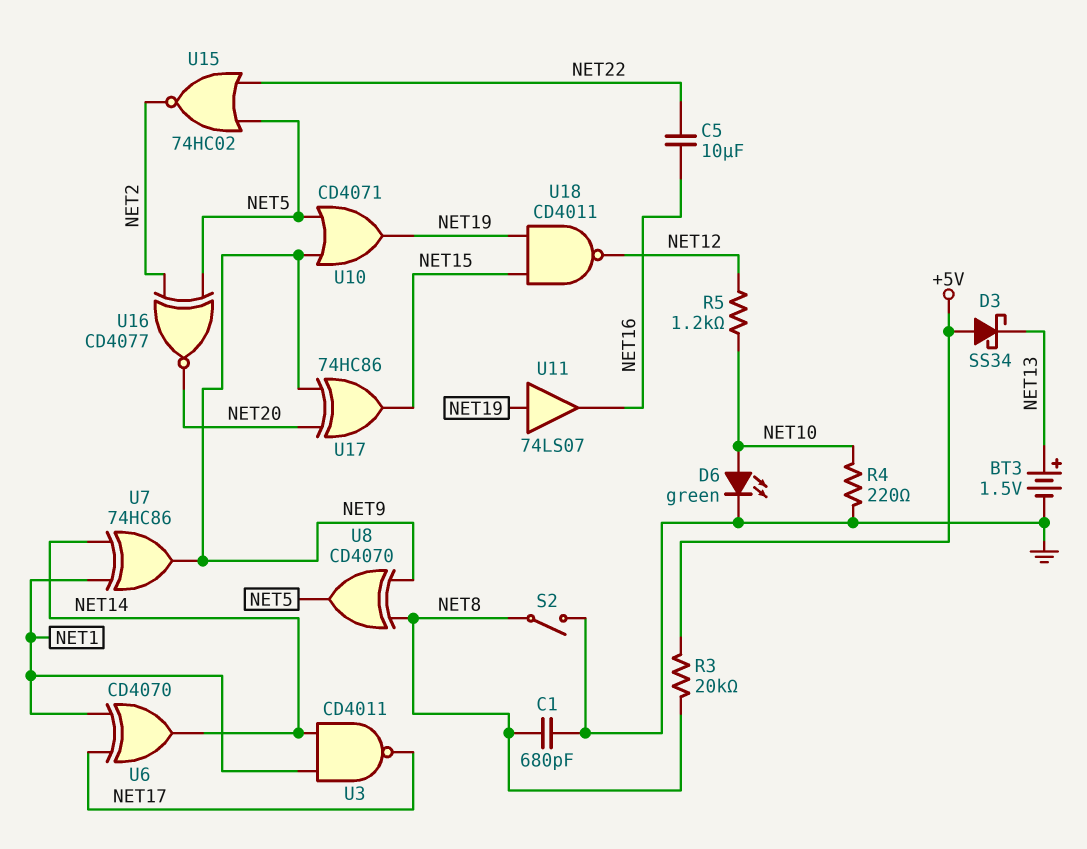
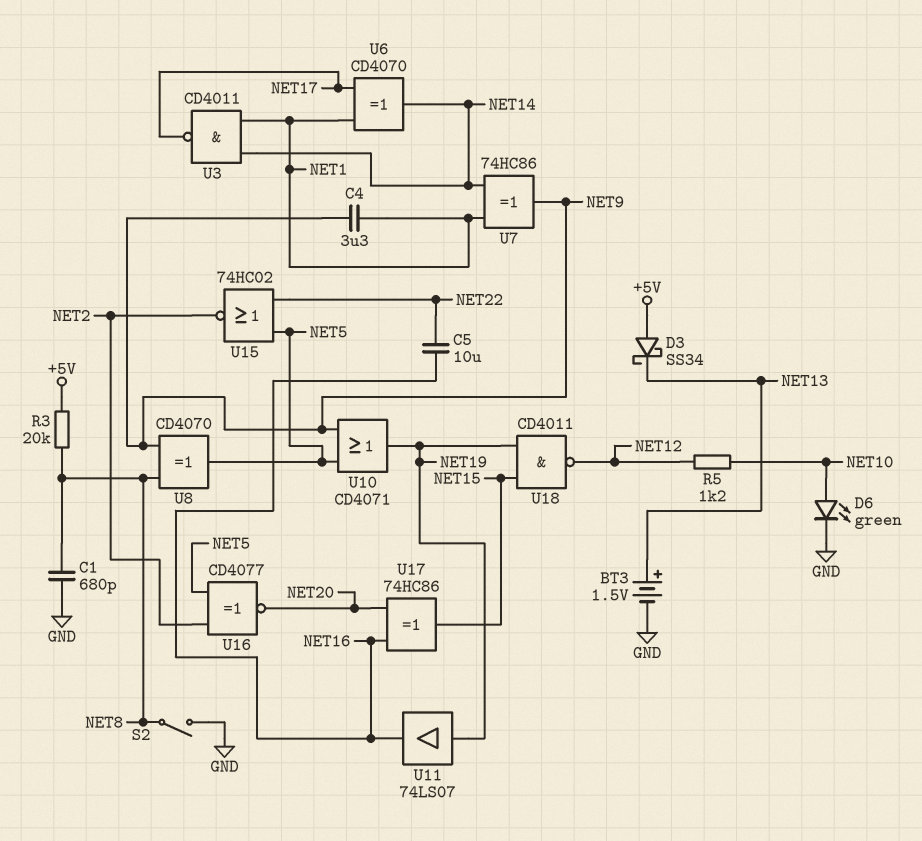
C4: none -> 3.3uF (NET1, NET9)
R4: 220 (GND, NET10) -> none
U17: XOR 74HC86 (in NET9, in NET20, out NET15) -> XOR 74HC86 (in NET16, in NET20, out NET15)

